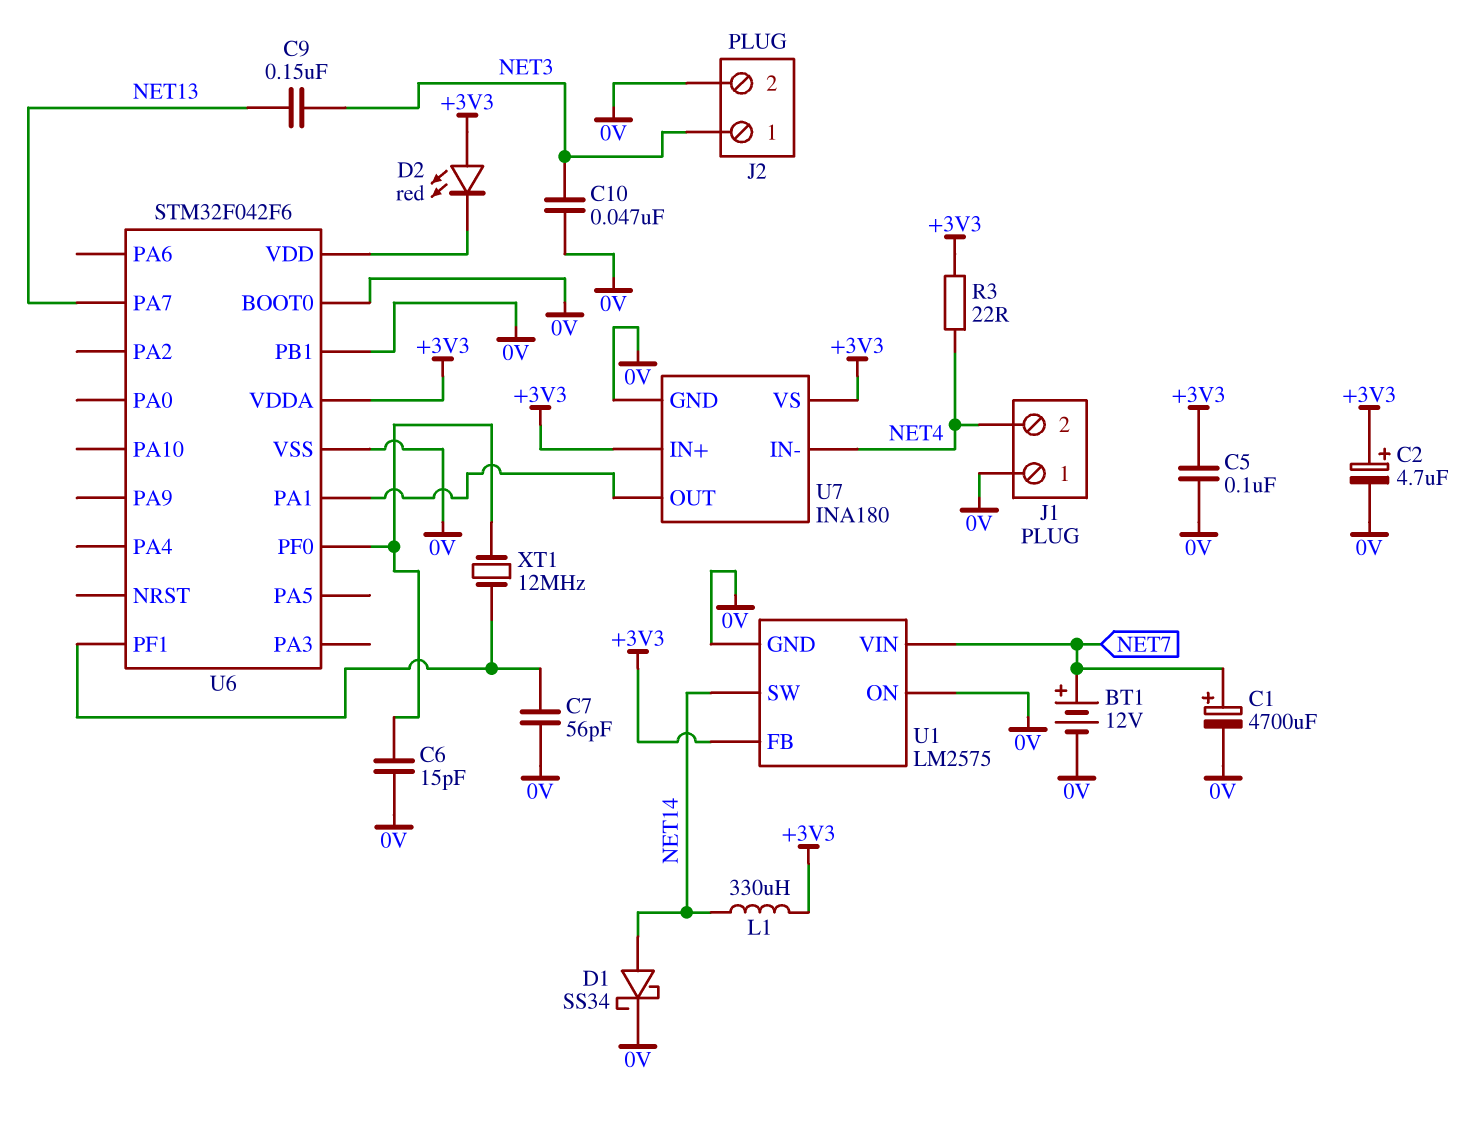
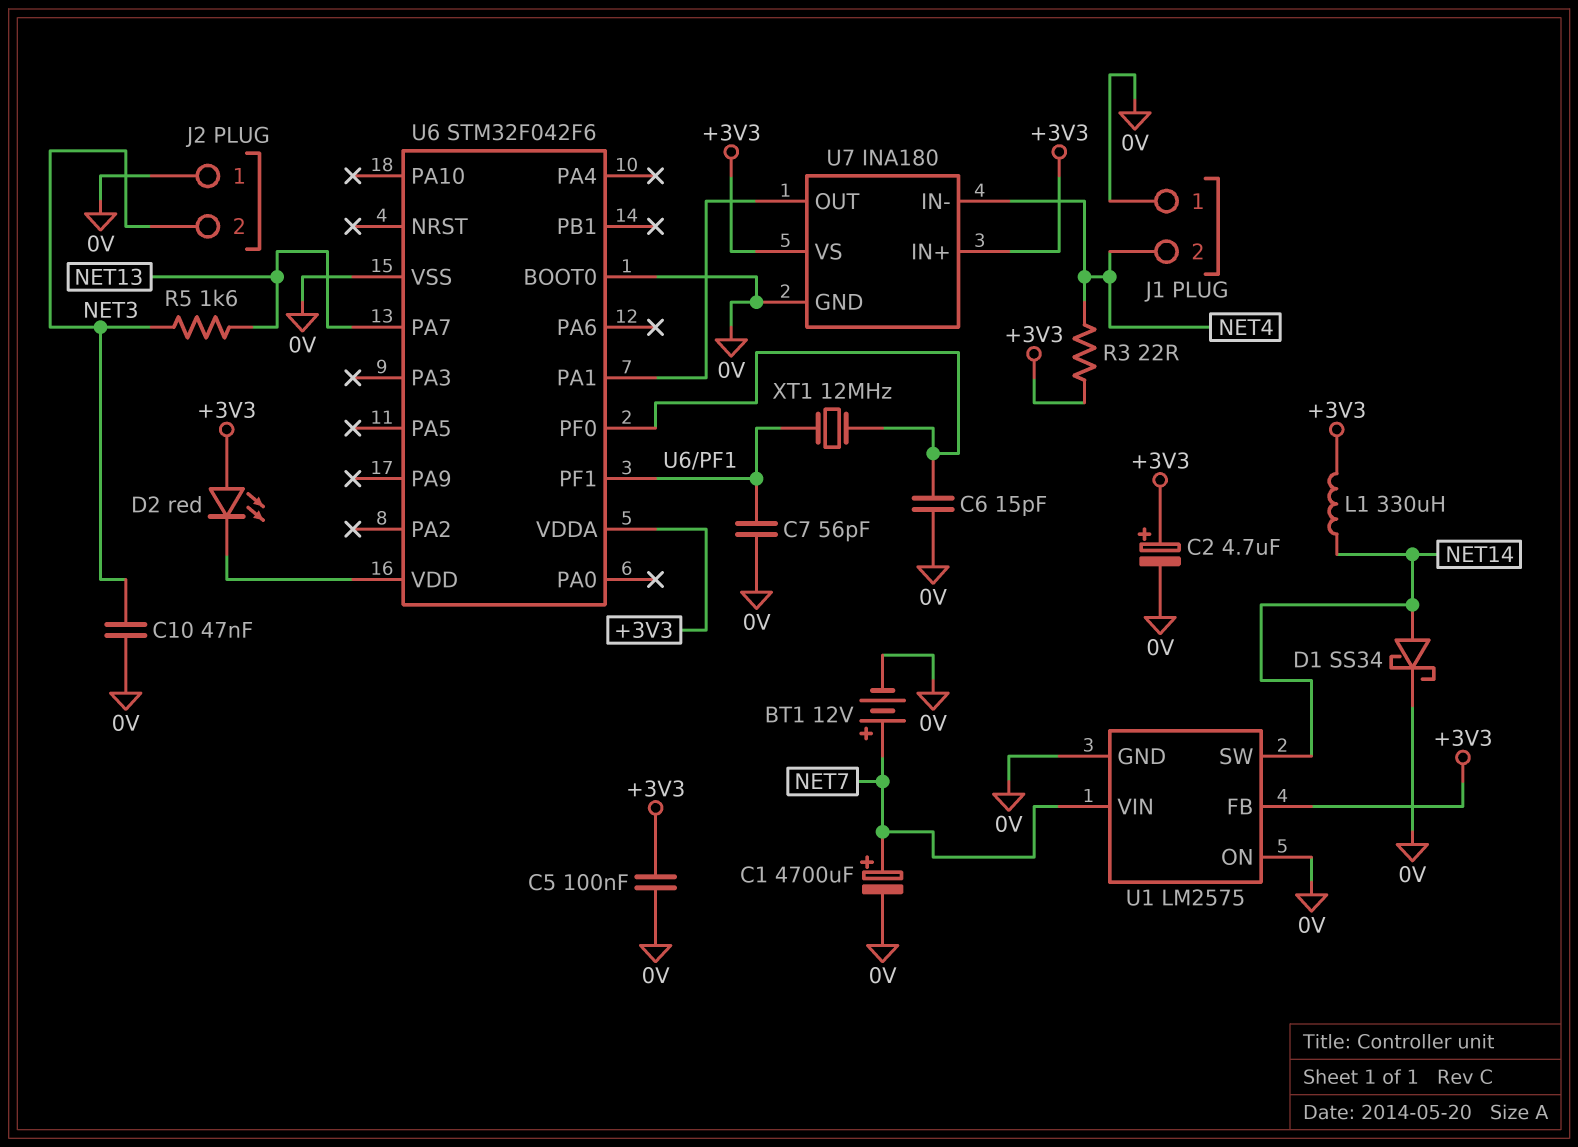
C9: 150nF (NET3, NET13) -> none
J2 pin 1: NET3 -> 0V
J2 pin 2: 0V -> NET3
R5: none -> 1.6k (NET3, NET13)
U6 pin PB1: 0V -> none

